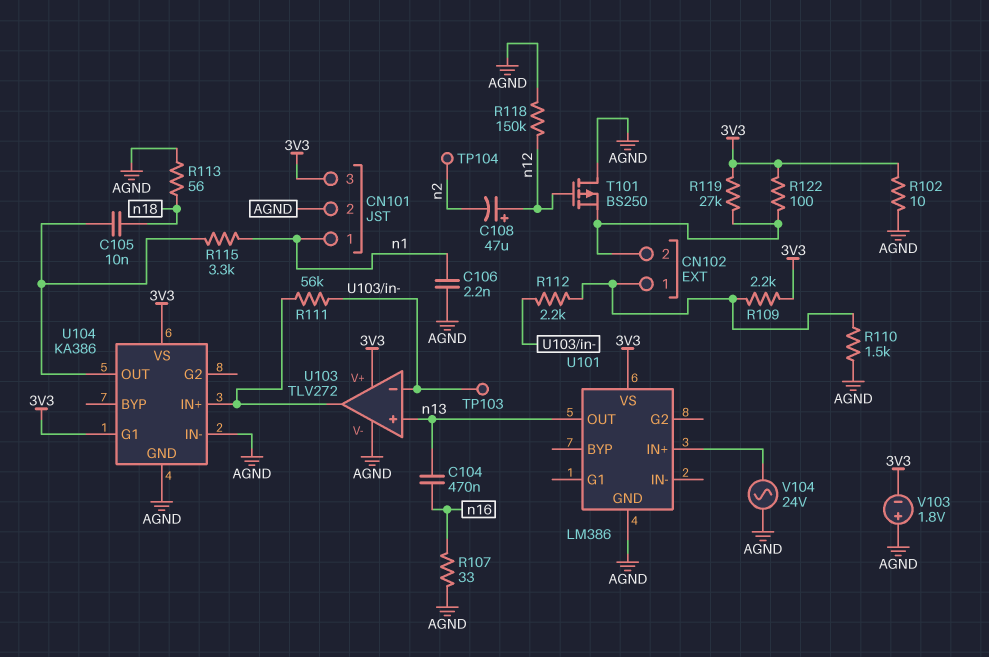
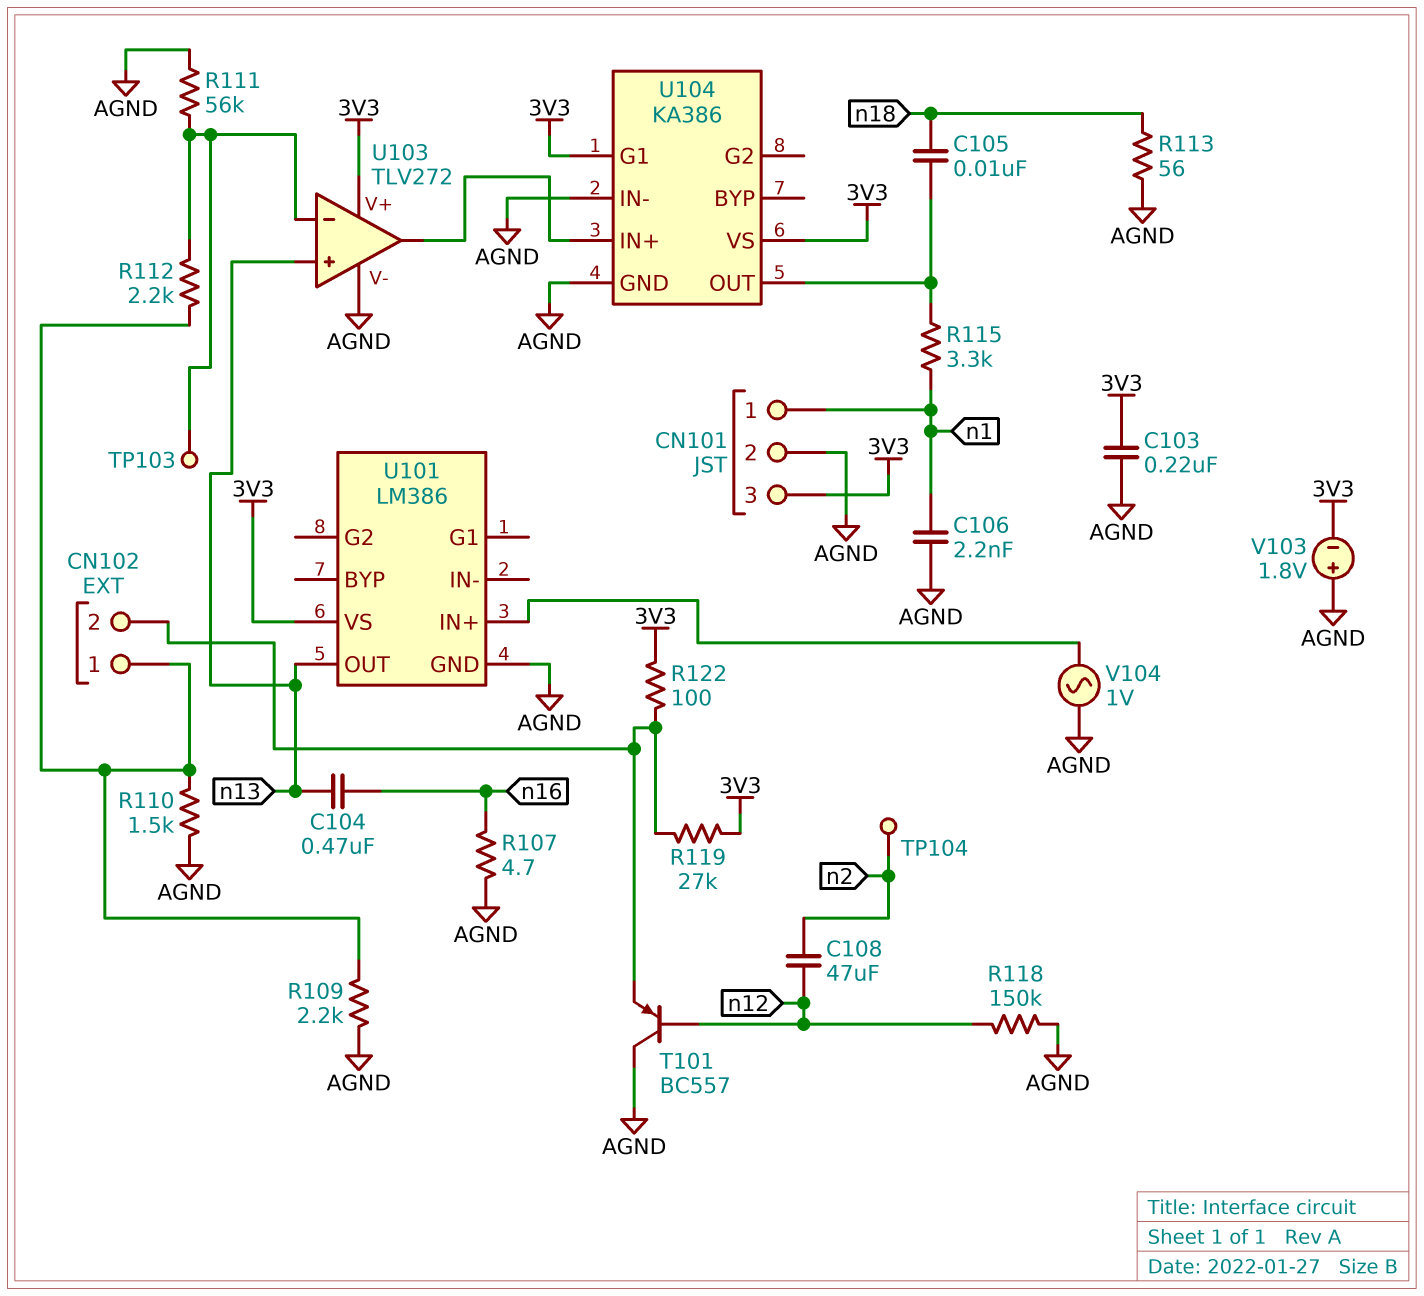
C103: none -> 220nF (3V3, AGND)
C108: 47uF (plus n12, minus n2) -> 47uF (n2, n12)
R102: 10 (3V3, AGND) -> none
R107: 33 (AGND, n16) -> 4.7 (AGND, n16)
R109: 2.2k (3V3, CN102/1) -> 2.2k (AGND, CN102/1)
R111: 56k (U103/in-, U103/out) -> 56k (AGND, U103/in-)
T101: PMOS BS250 (G n12, D AGND, S CN102/2) -> PNP BC557 (B n12, C AGND, E CN102/2)
V104: AC 24V (AGND, U101/IN+) -> AC 1V (AGND, U101/IN+)

